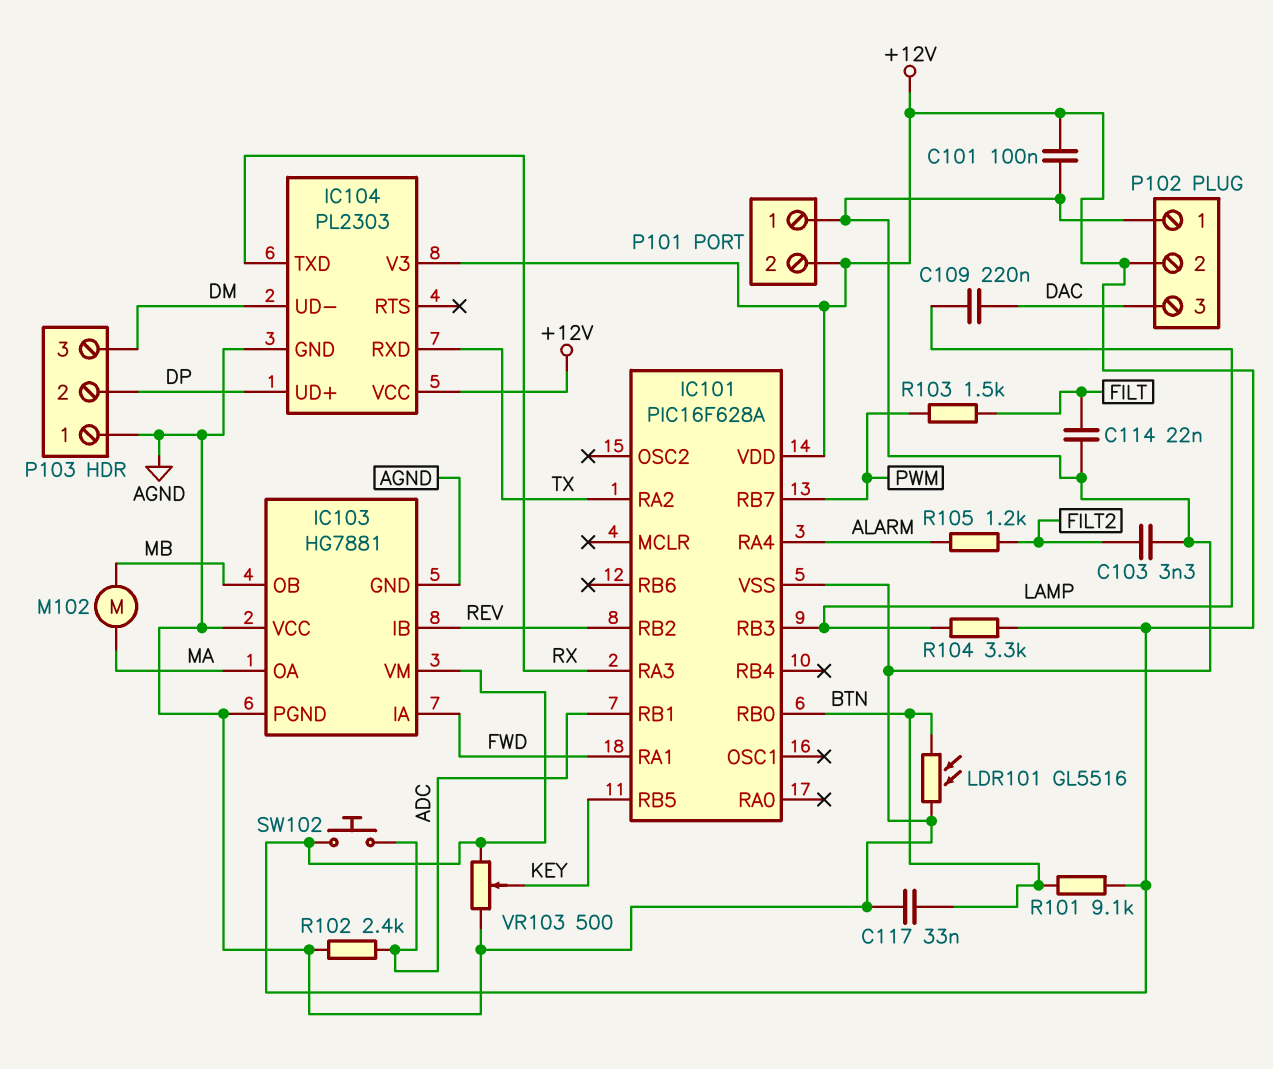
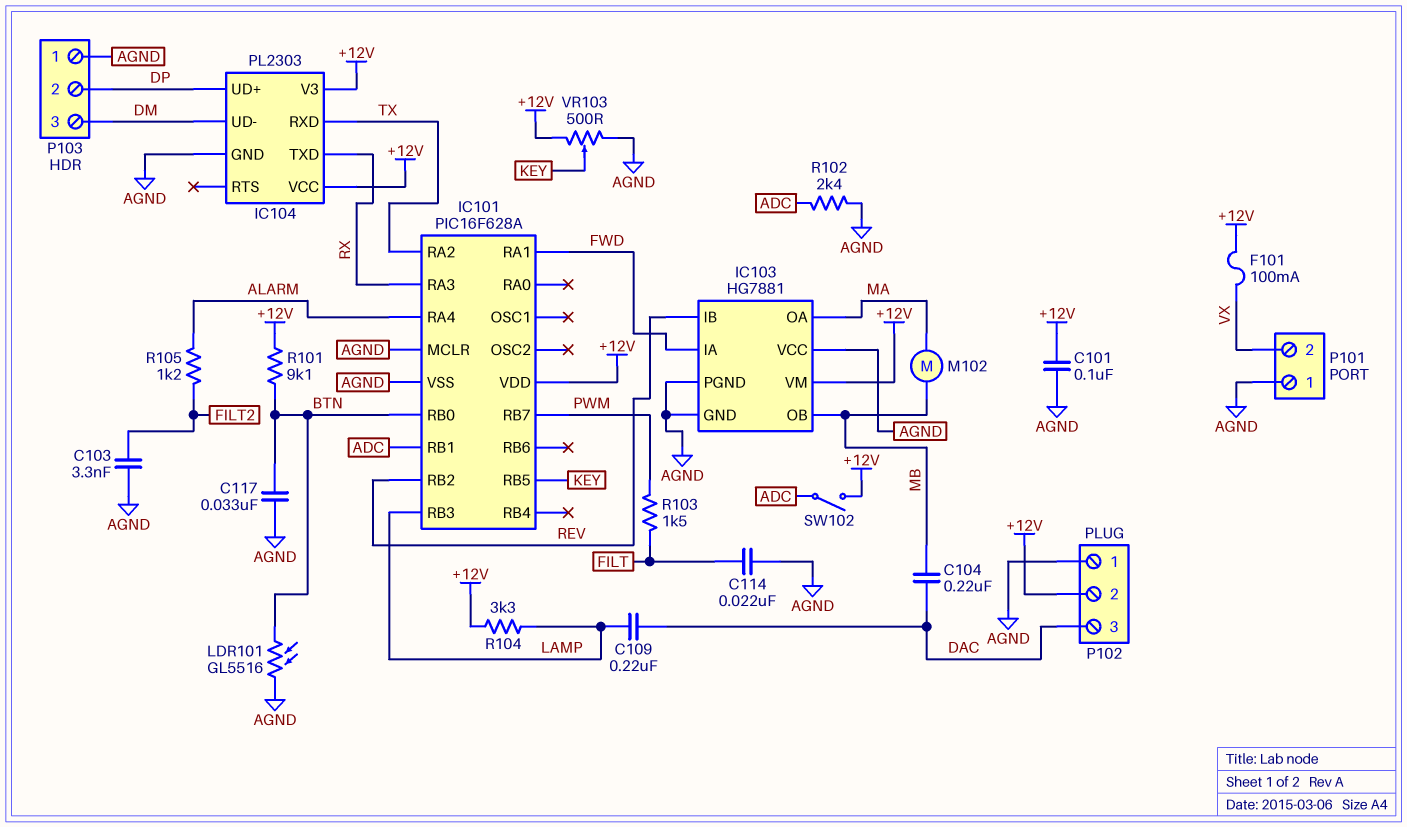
C104: none -> 220nF (DAC, MB)
F101: none -> 100mA (+12V, VX)
IC101 pin MCLR: none -> AGND
P101 pin 2: +12V -> VX
SW102: button (+12V, ADC) -> switch (+12V, ADC)

